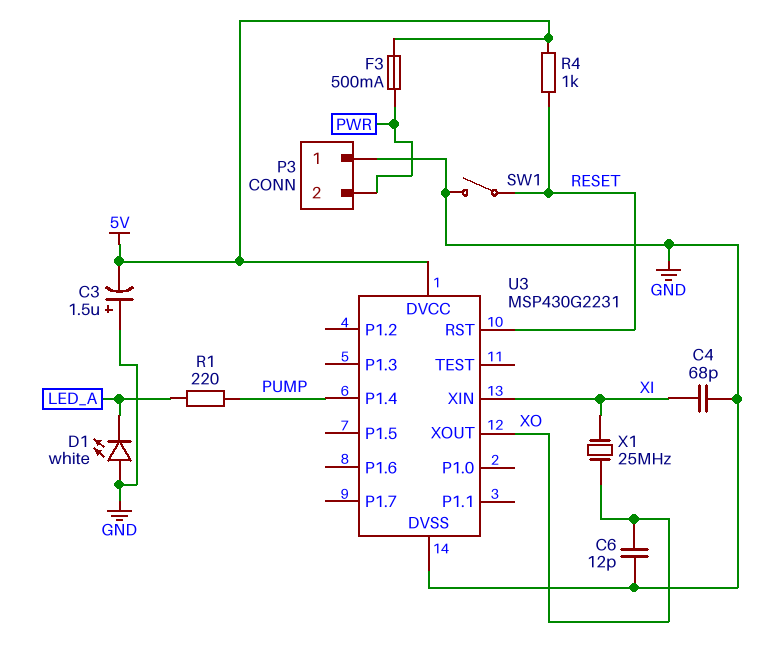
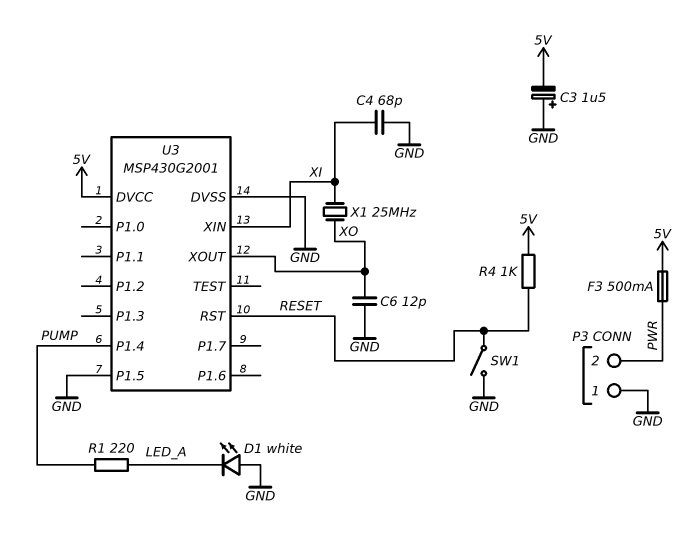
U3: MSP430G2231 -> MSP430G2001
U3 pin P1.5: none -> GND

